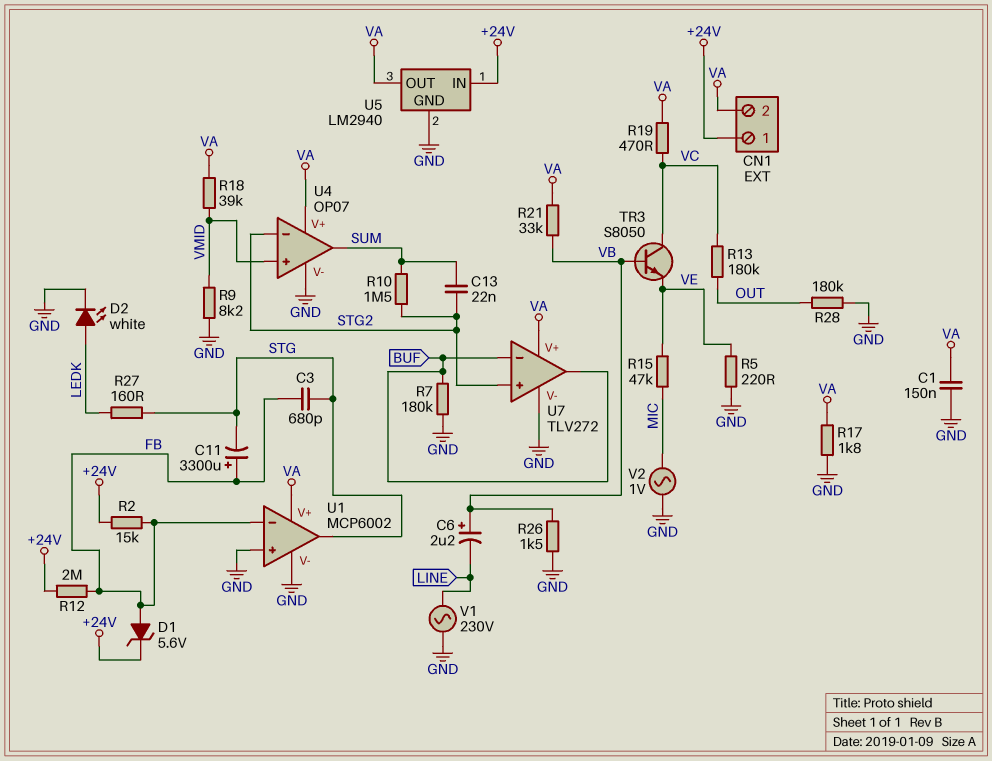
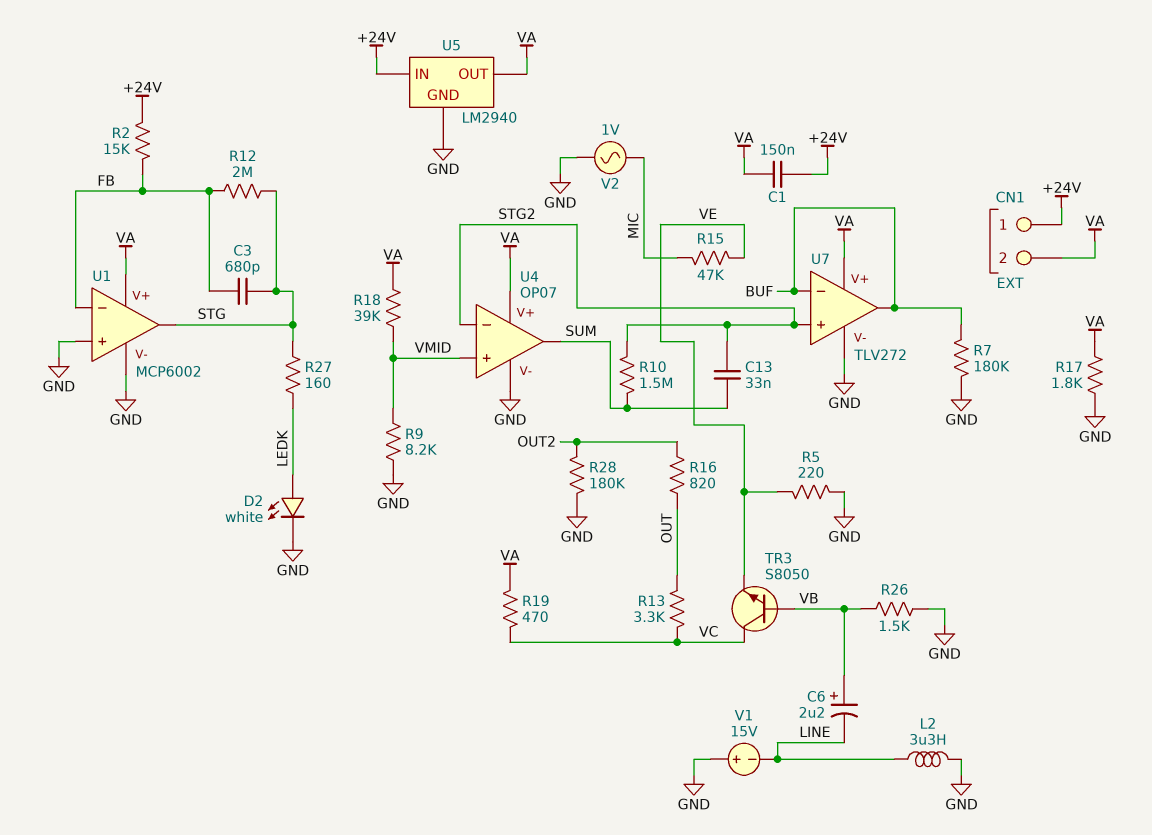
C1: 150nF (GND, VA) -> 150nF (+24V, VA)
C11: 3300uF (plus FB, minus STG) -> none
C13: 22nF (STG2, SUM) -> 33nF (STG2, SUM)
D1: zener 5.6V (A FB, K +24V) -> none
L2: none -> 3.3uH (GND, LINE)
R12: 2M (+24V, FB) -> 2M (FB, STG)
R13: 180k (OUT, VC) -> 3.3k (OUT, VC)
R16: none -> 820 (OUT, OUT2)
R21: 33k (VA, VB) -> none
R28: 180k (GND, OUT) -> 180k (GND, OUT2)
V1: AC 230V (GND, LINE) -> 15V (plus GND, minus LINE)

